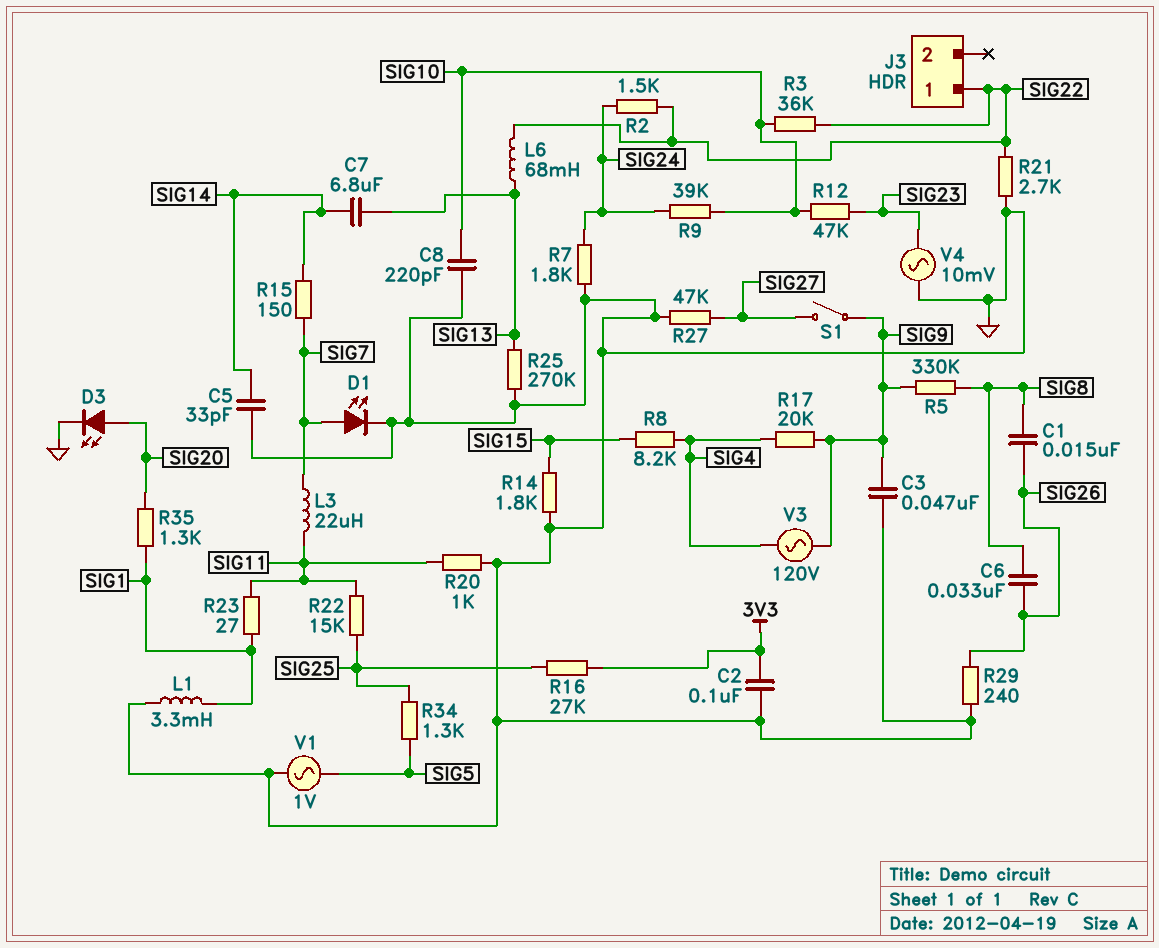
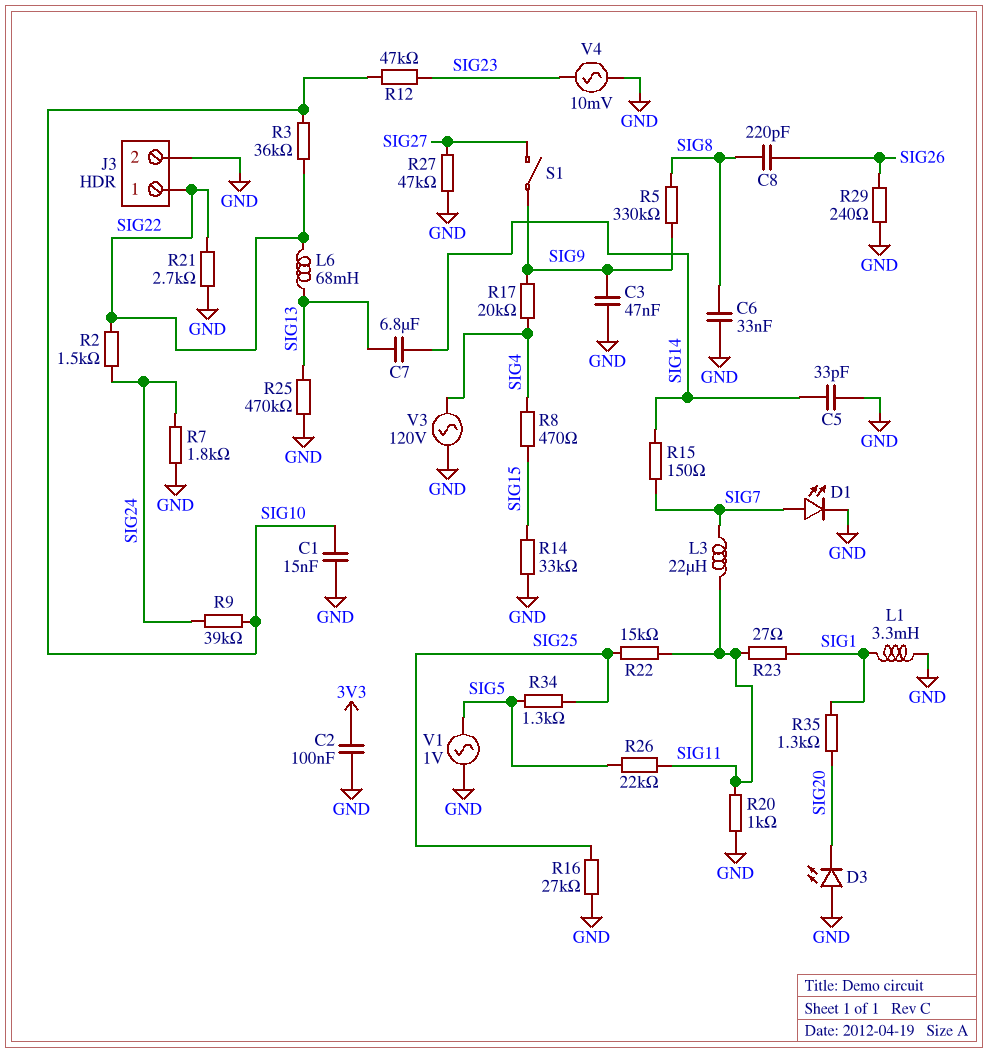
C1: 15nF (SIG8, SIG26) -> 15nF (GND, SIG10)
C6: 33nF (SIG8, SIG26) -> 33nF (GND, SIG8)
C8: 220pF (GND, SIG10) -> 220pF (SIG8, SIG26)
D3: LED (A SIG20, K GND) -> LED (A GND, K SIG20)
J3 pin 2: none -> GND
R8: 8.2k (SIG4, SIG15) -> 470 (SIG4, SIG15)
R14: 1.8k (GND, SIG15) -> 33k (GND, SIG15)
R16: 27k (3V3, SIG25) -> 27k (GND, SIG25)
R25: 270k (GND, SIG13) -> 470k (GND, SIG13)
R26: none -> 22k (SIG5, SIG11)
V3: AC 120V (SIG4, SIG9) -> AC 120V (GND, SIG4)

